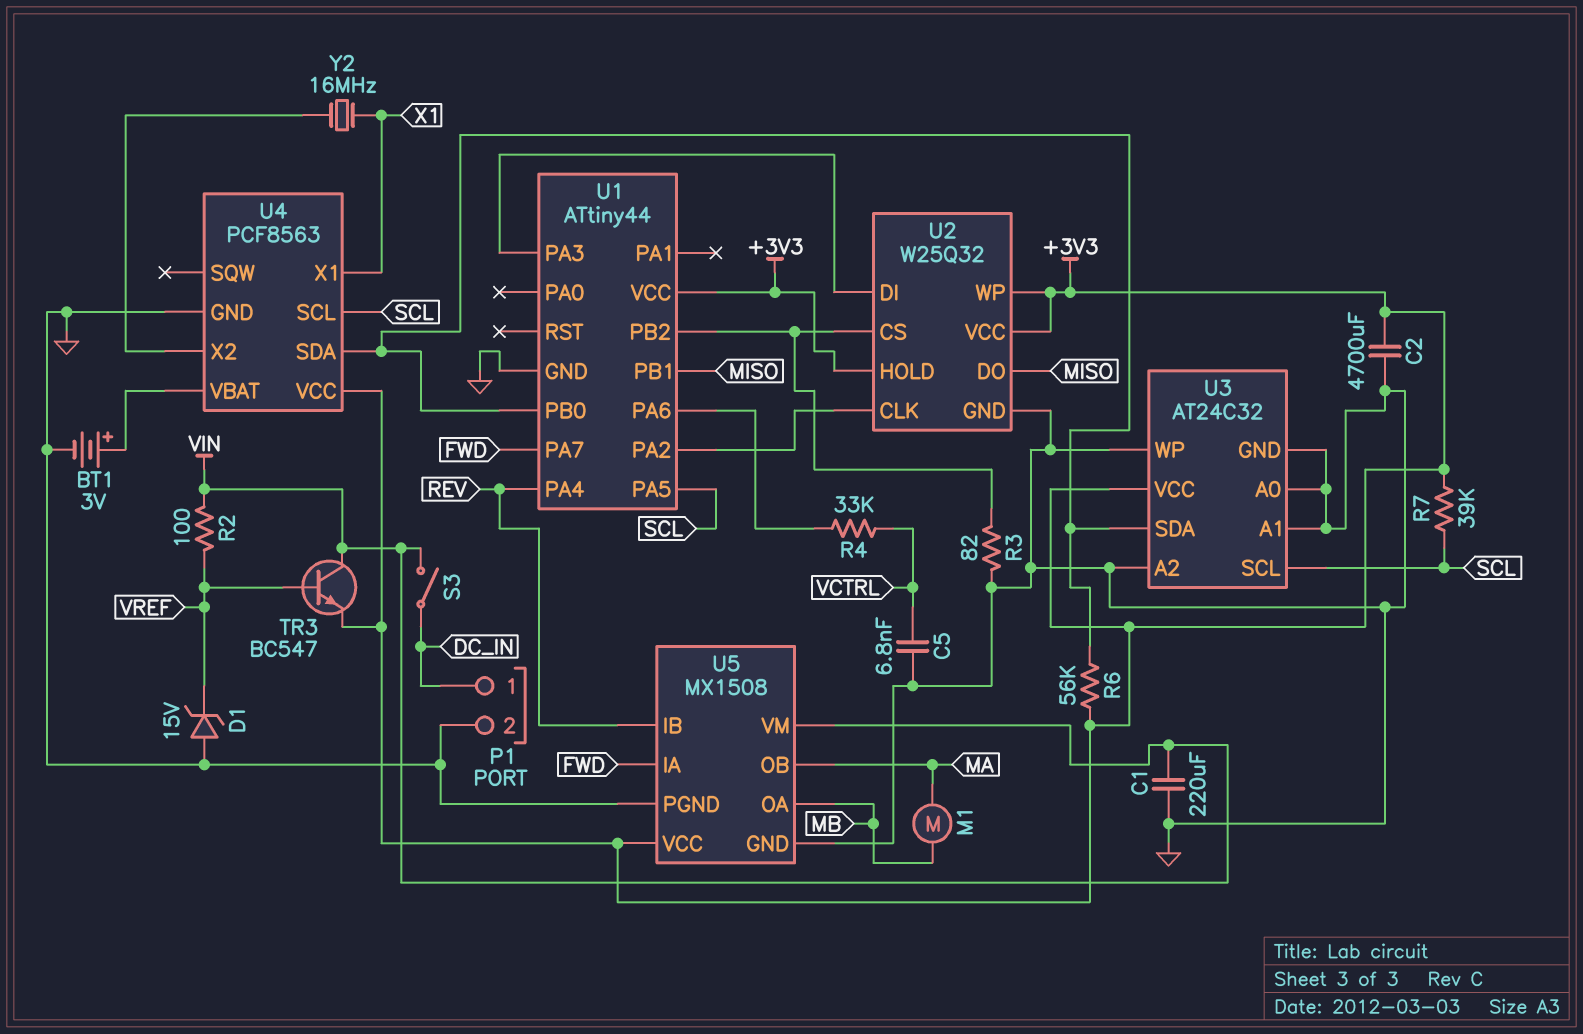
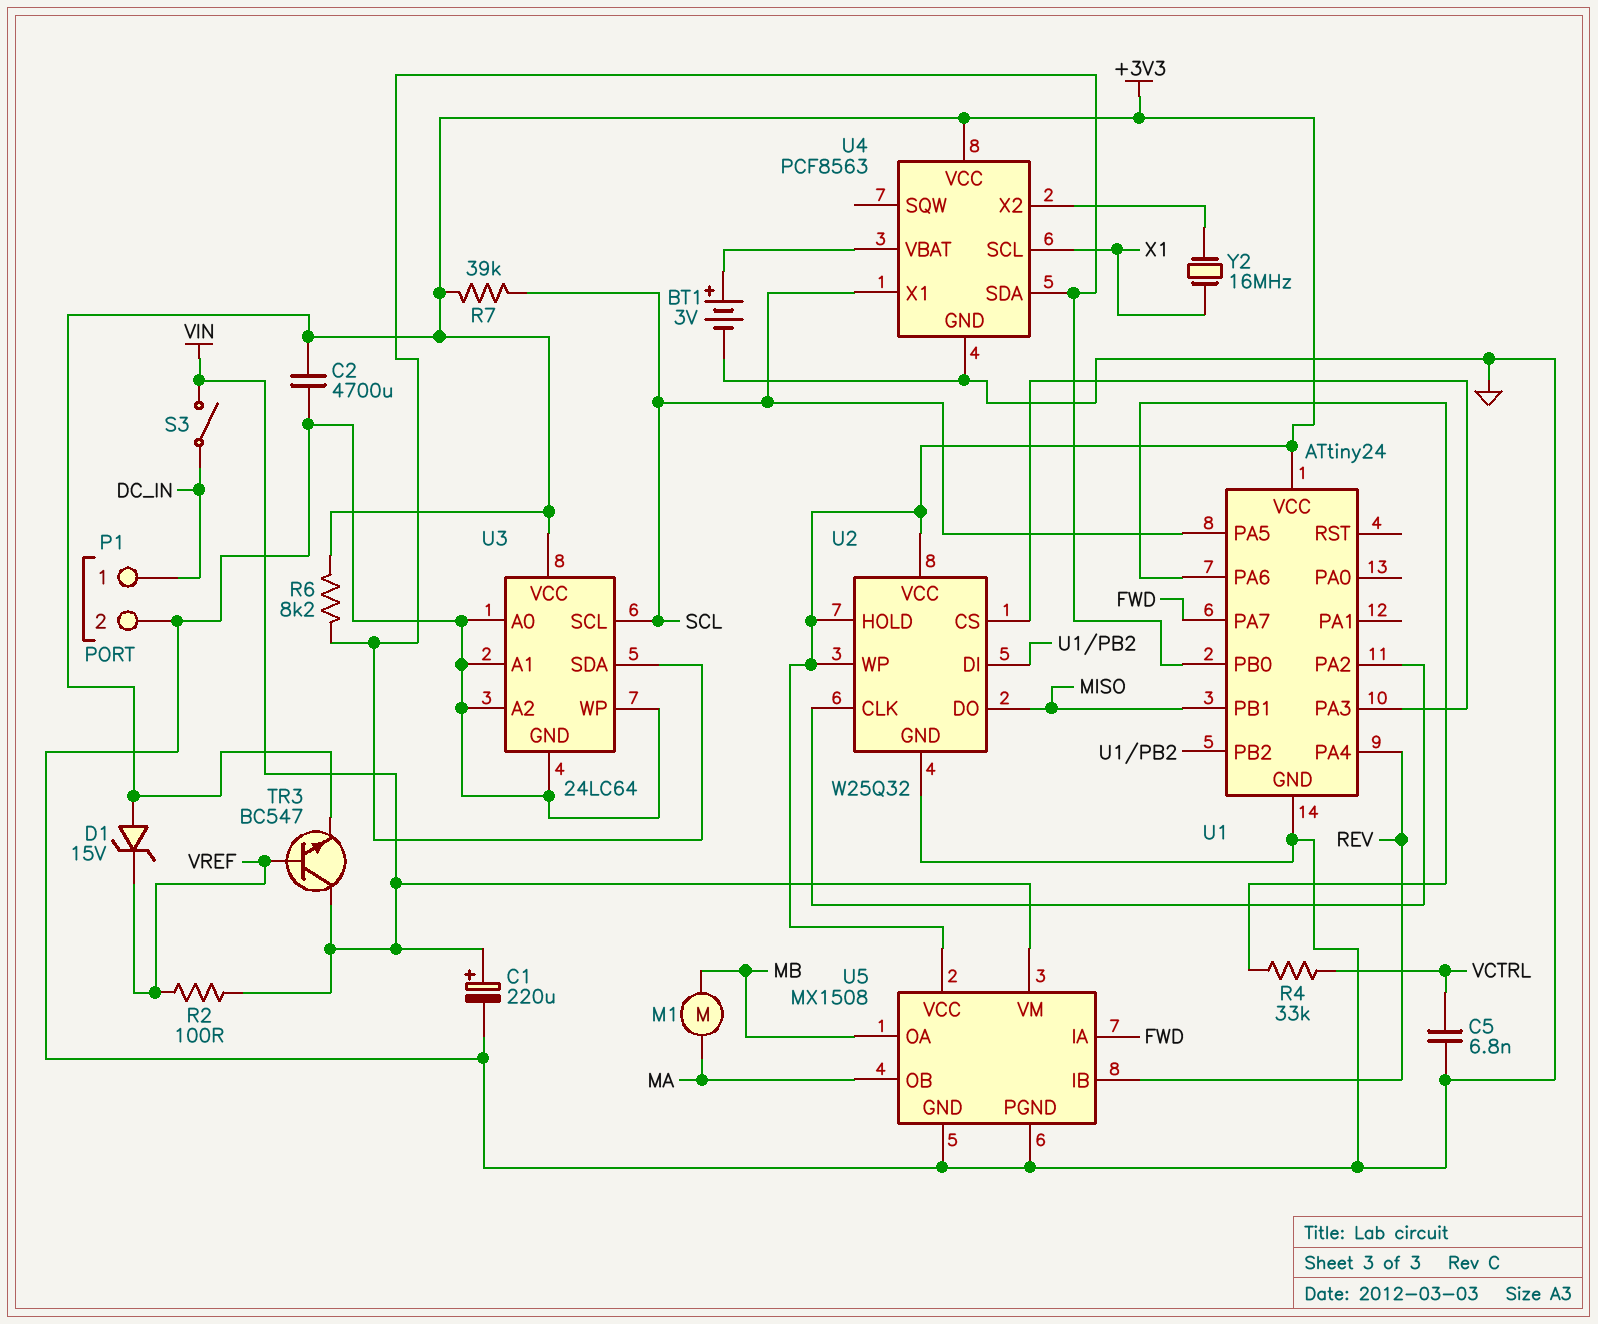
C1: 220uF (GND, VIN) -> 220uF (plus VIN, minus GND)
D1: zener 15V (A GND, K VREF) -> zener 15V (A +3V3, K VREF)
R3: 82 (GND, U1/PB2) -> none
R6: 56k (+3V3, U1/PB0) -> 8.2k (+3V3, U1/PB0)
U1: ATtiny44 -> ATtiny24
U2 pin CS: U1/PB2 -> U1/PA3
U2 pin DI: U1/PA3 -> U1/PB2
U3: AT24C32 -> 24LC64
U4 pin SCL: SCL -> X1
U4 pin X1: X1 -> SCL

